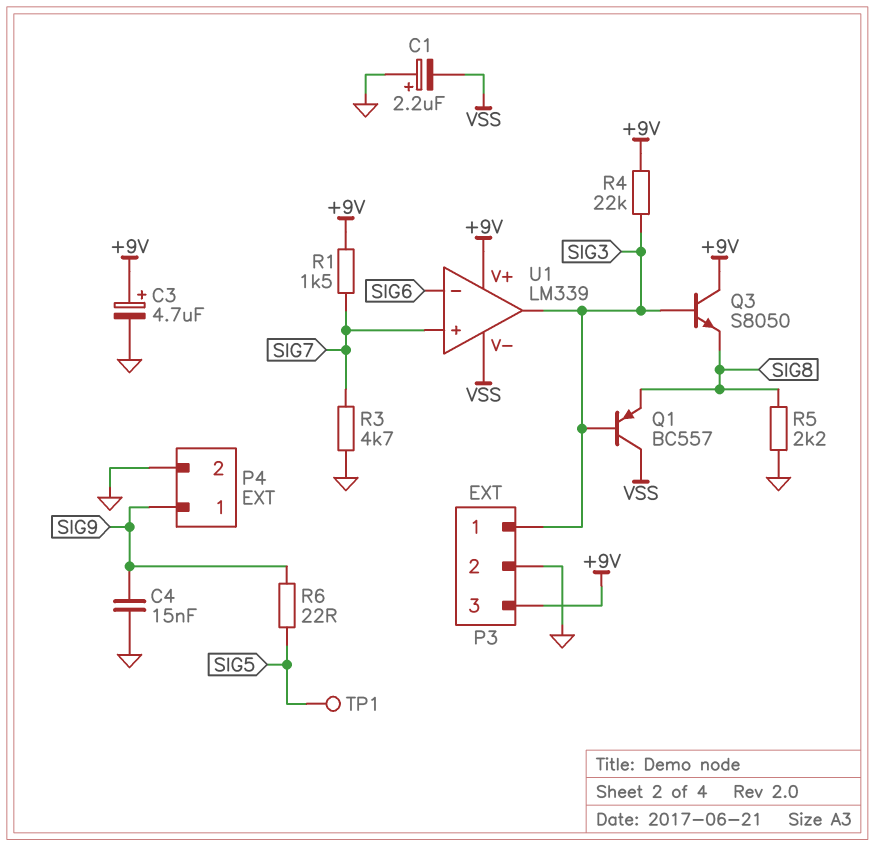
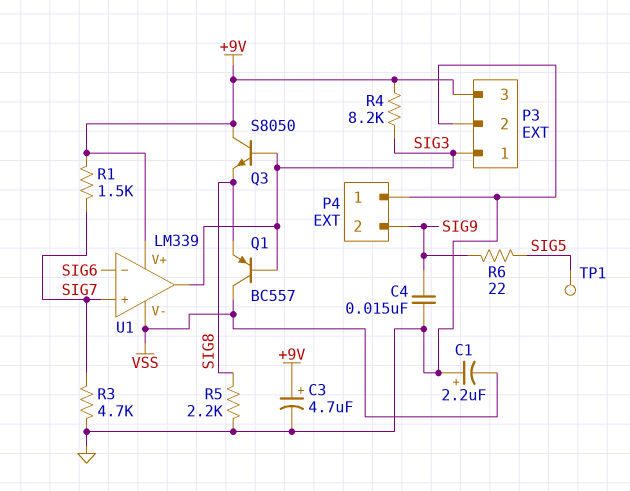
P4 pin 1: SIG9 -> GND
P4 pin 2: GND -> SIG9
R4: 22k (+9V, SIG3) -> 8.2k (+9V, SIG3)

